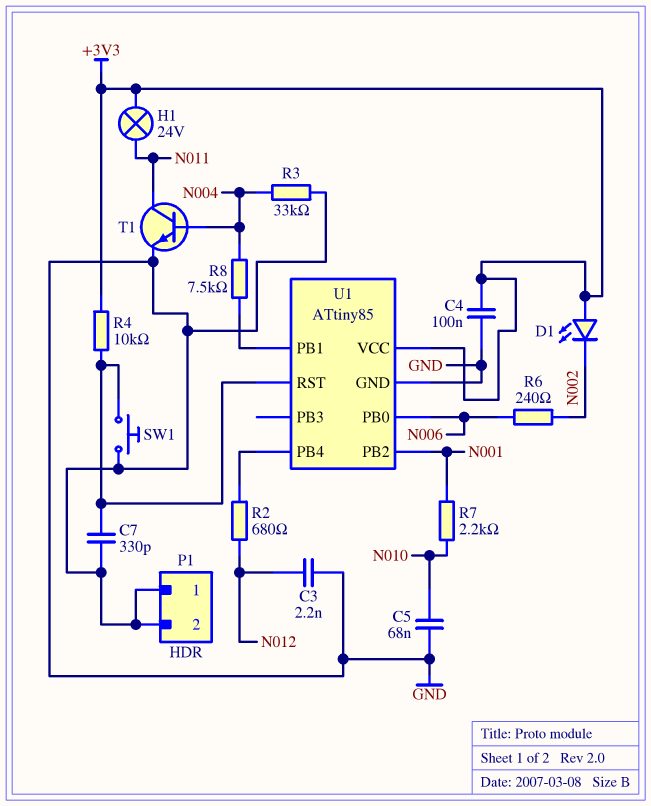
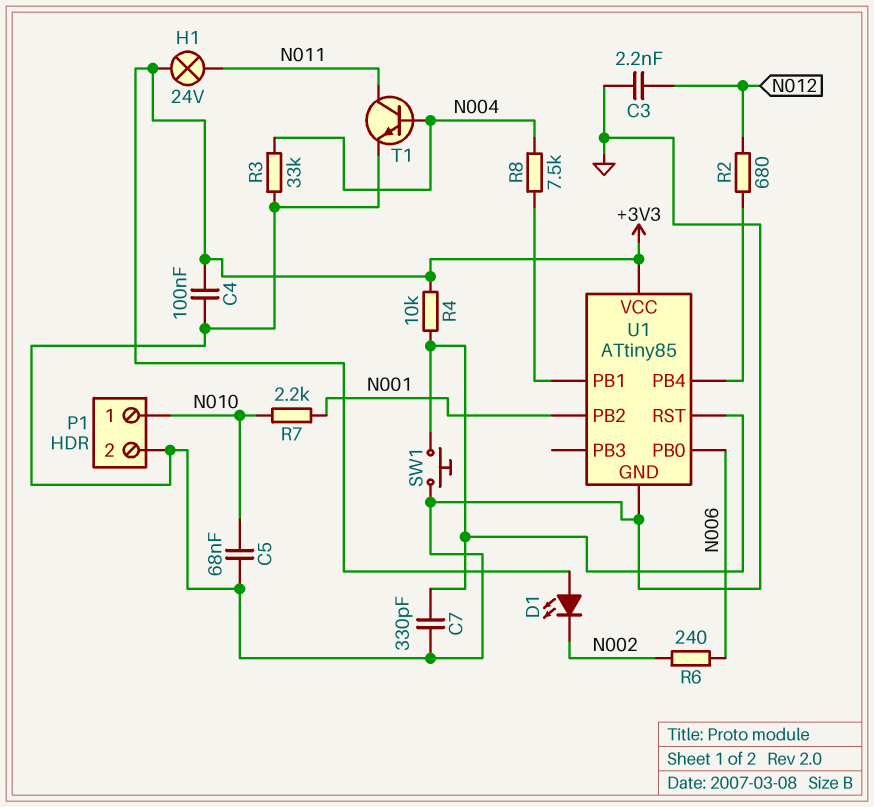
P1 pin 1: GND -> N010

